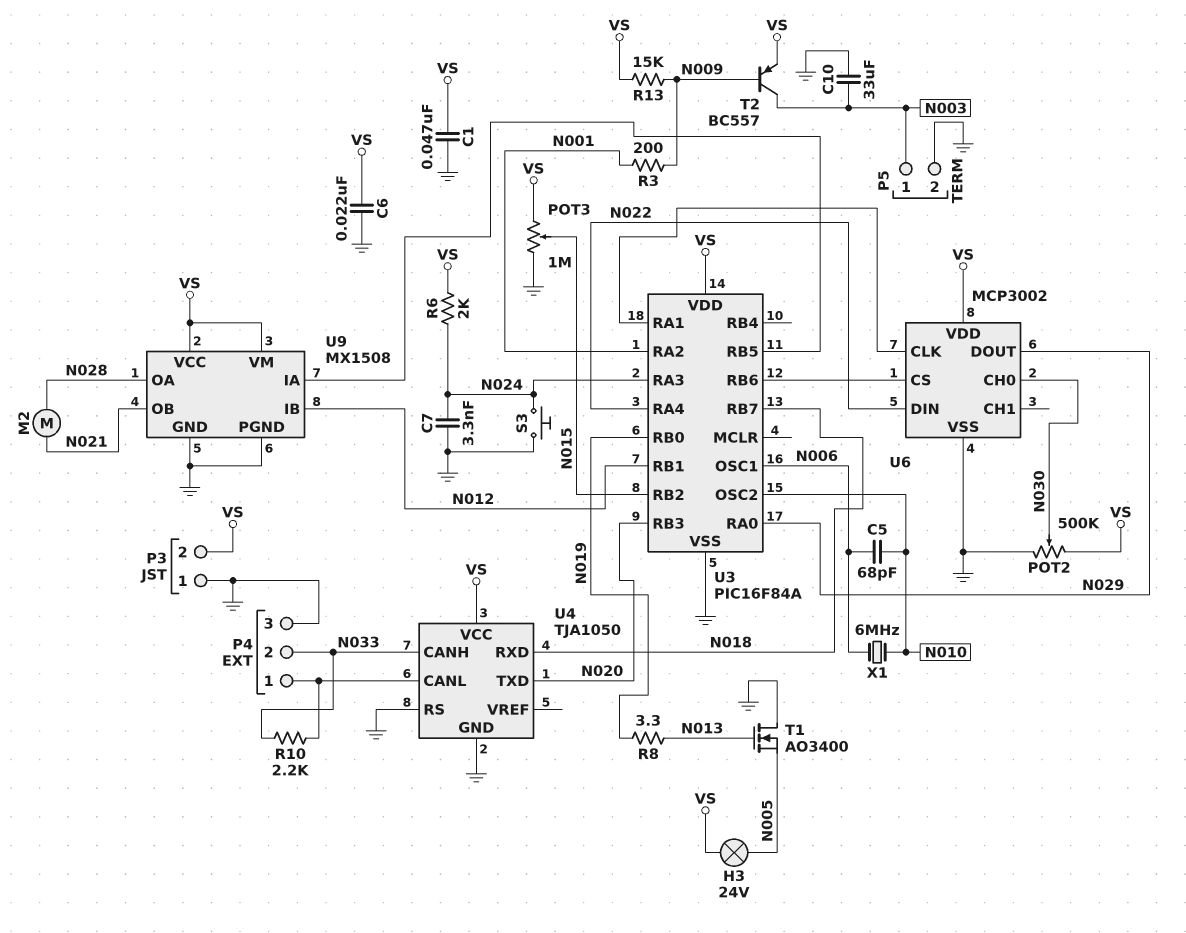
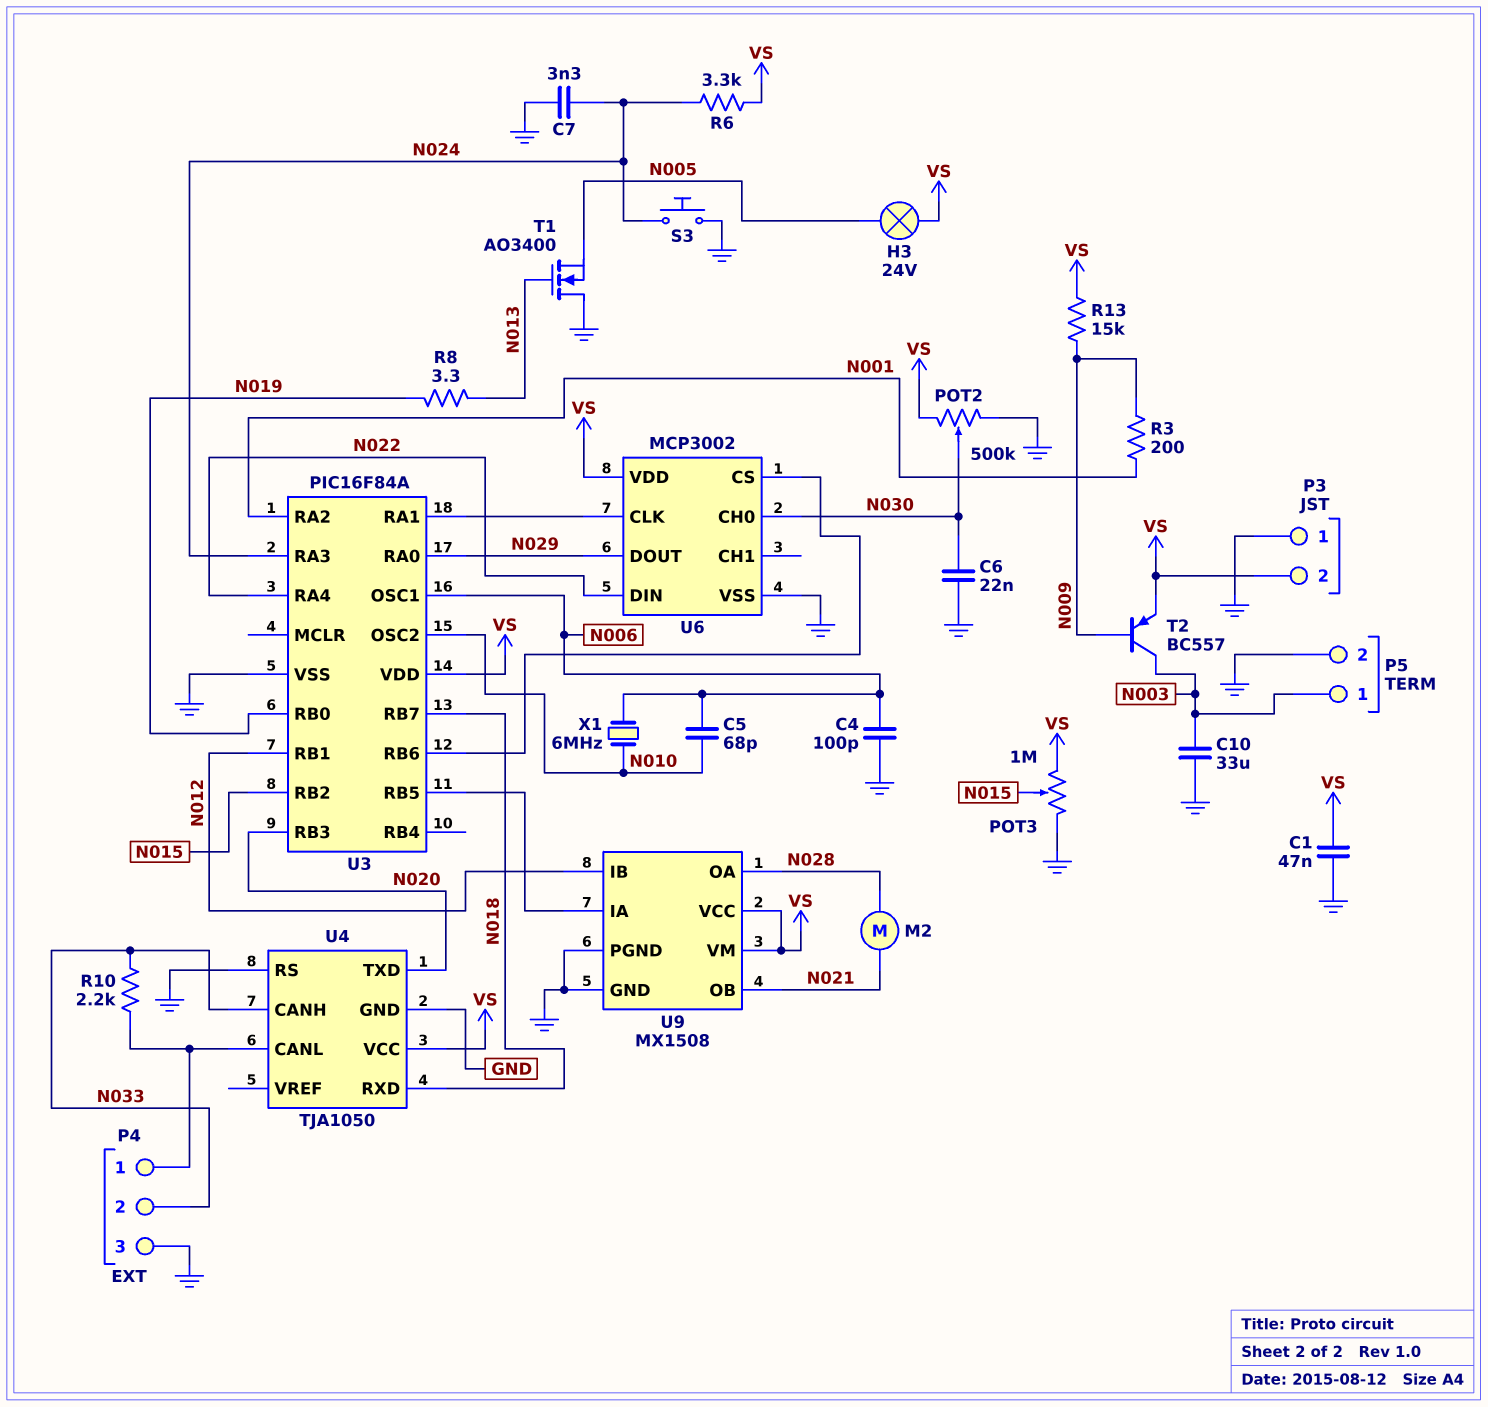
C4: none -> 100pF (GND, N006)
C6: 22nF (GND, VS) -> 22nF (GND, N030)
R6: 2k (N024, VS) -> 3.3k (N024, VS)

